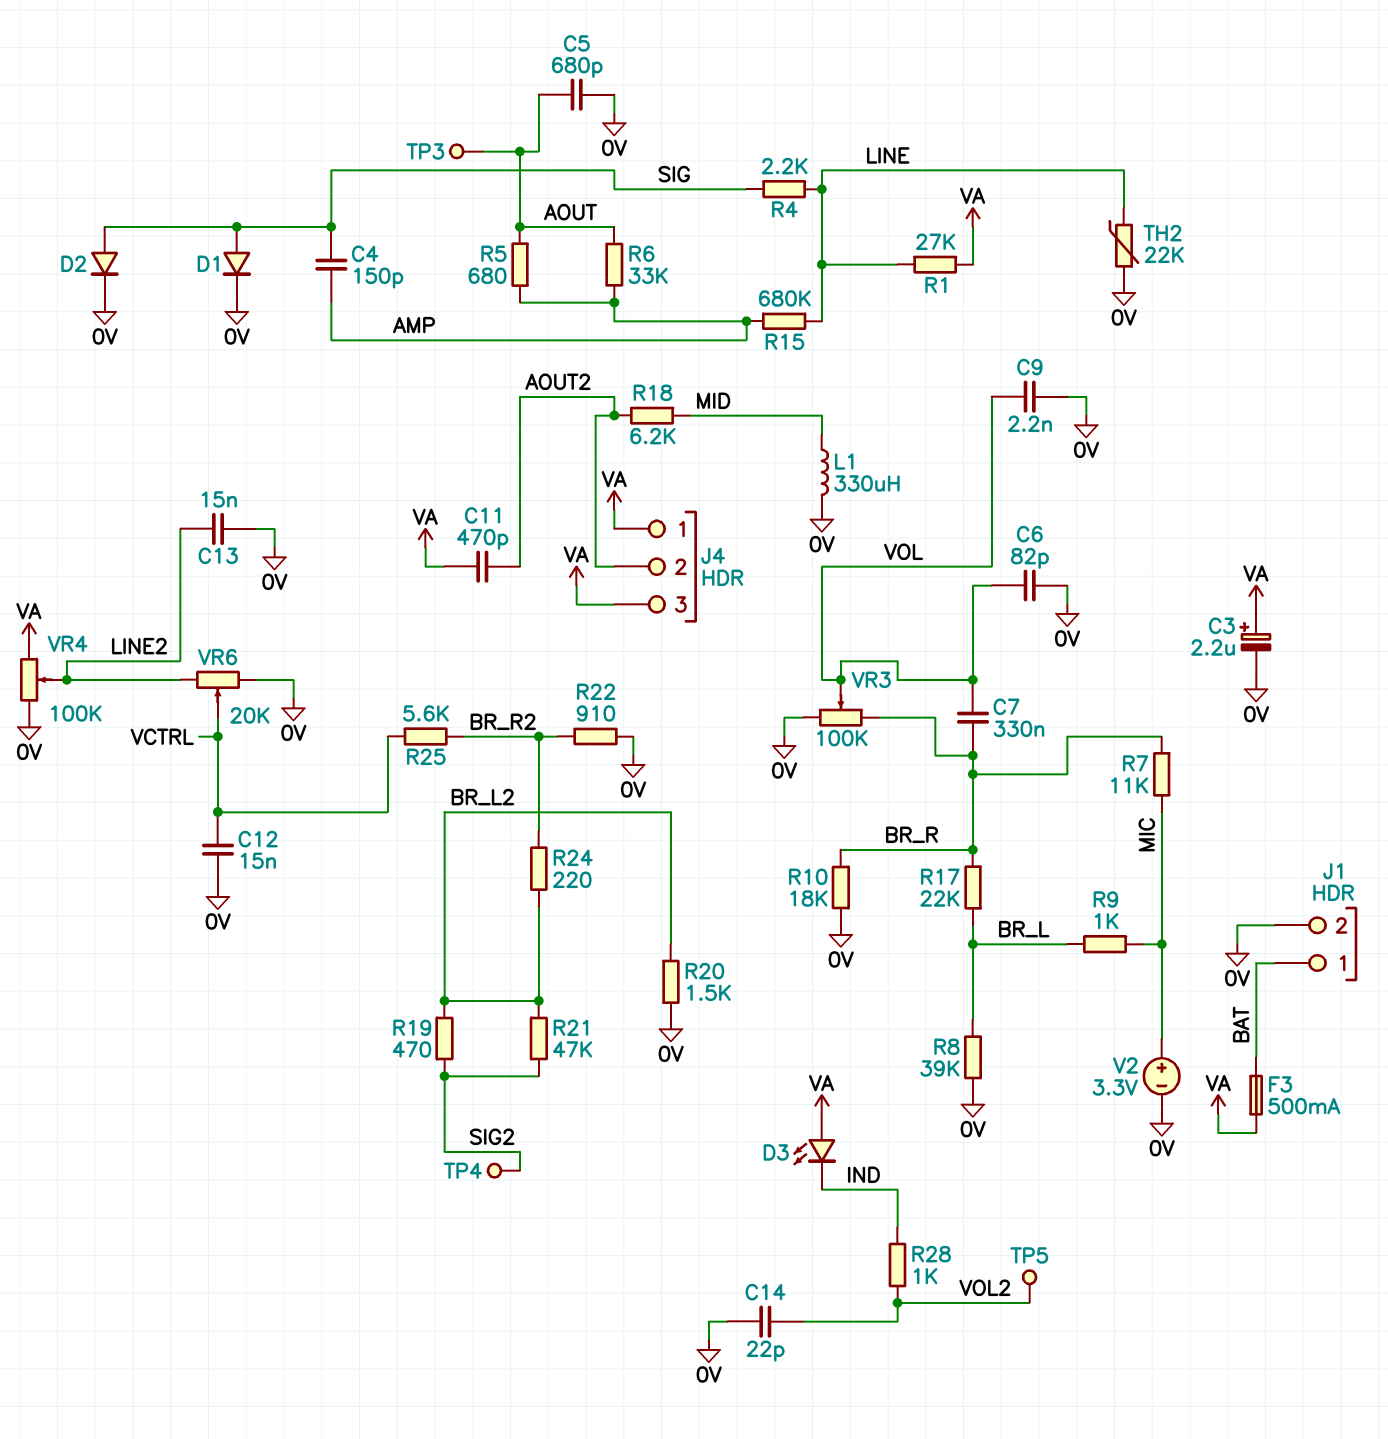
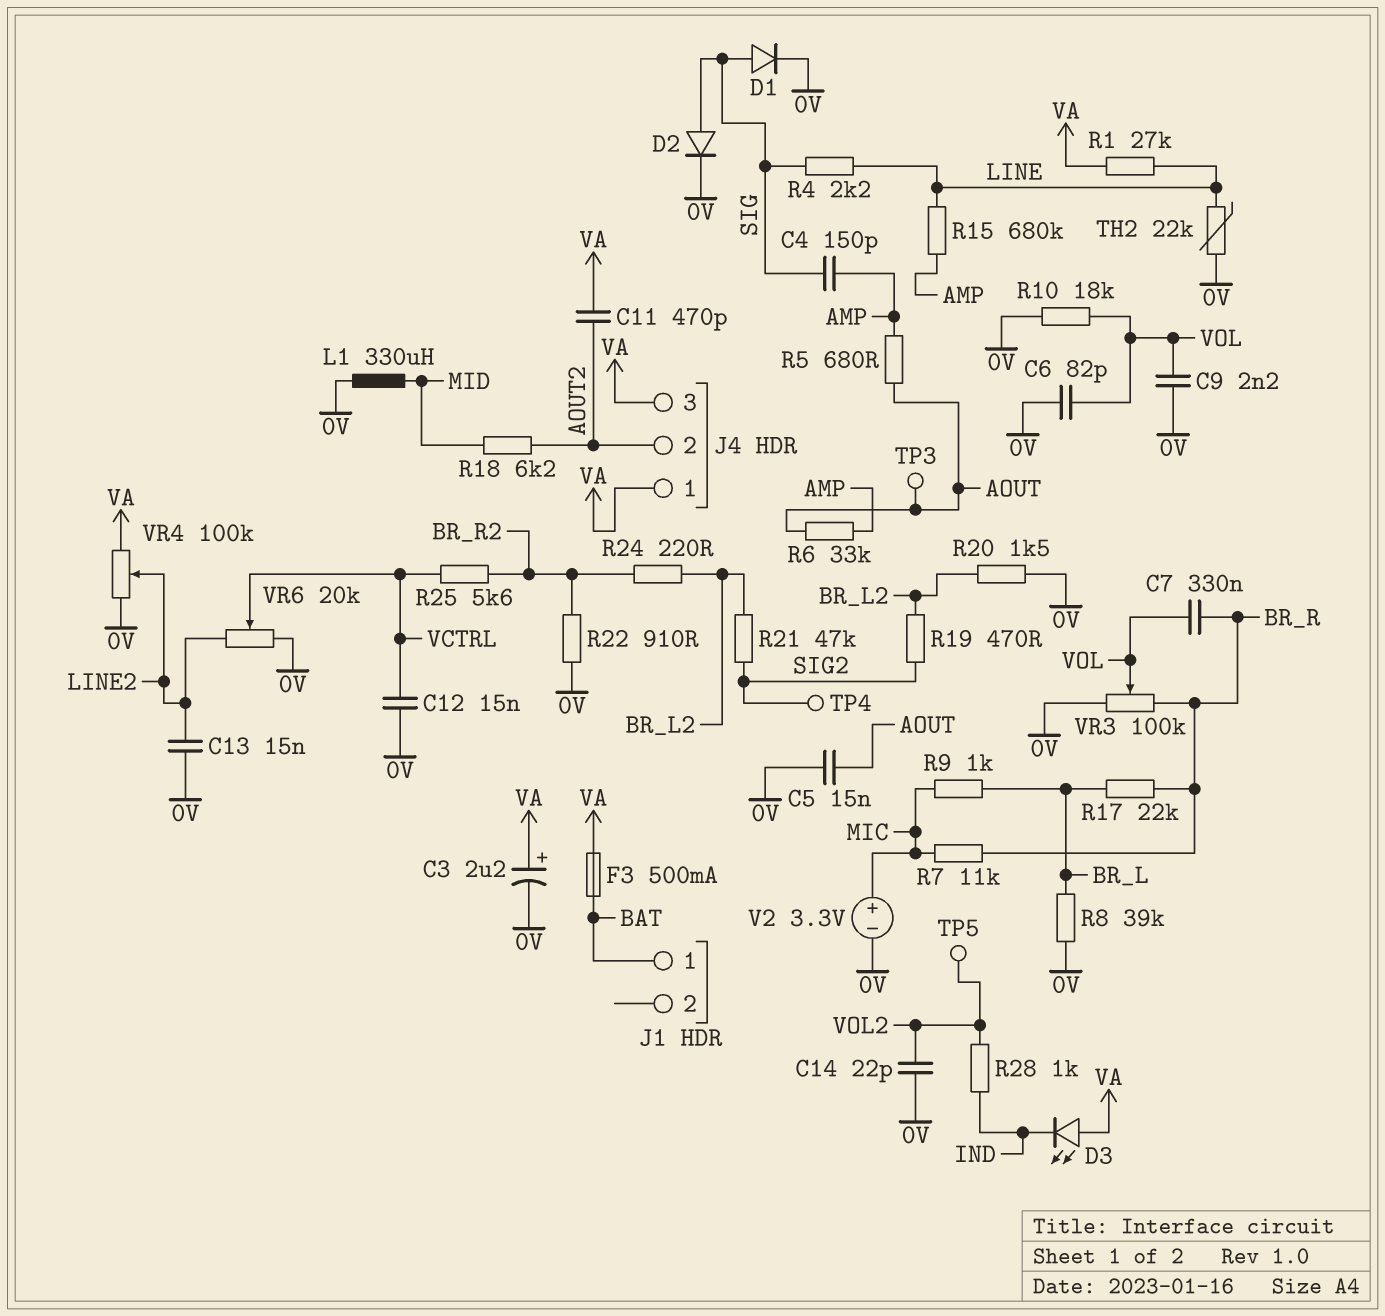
C5: 680pF (0V, AOUT) -> 15nF (0V, AOUT)
J1 pin 2: 0V -> none
R10: 18k (0V, BR_R) -> 18k (0V, VOL)

